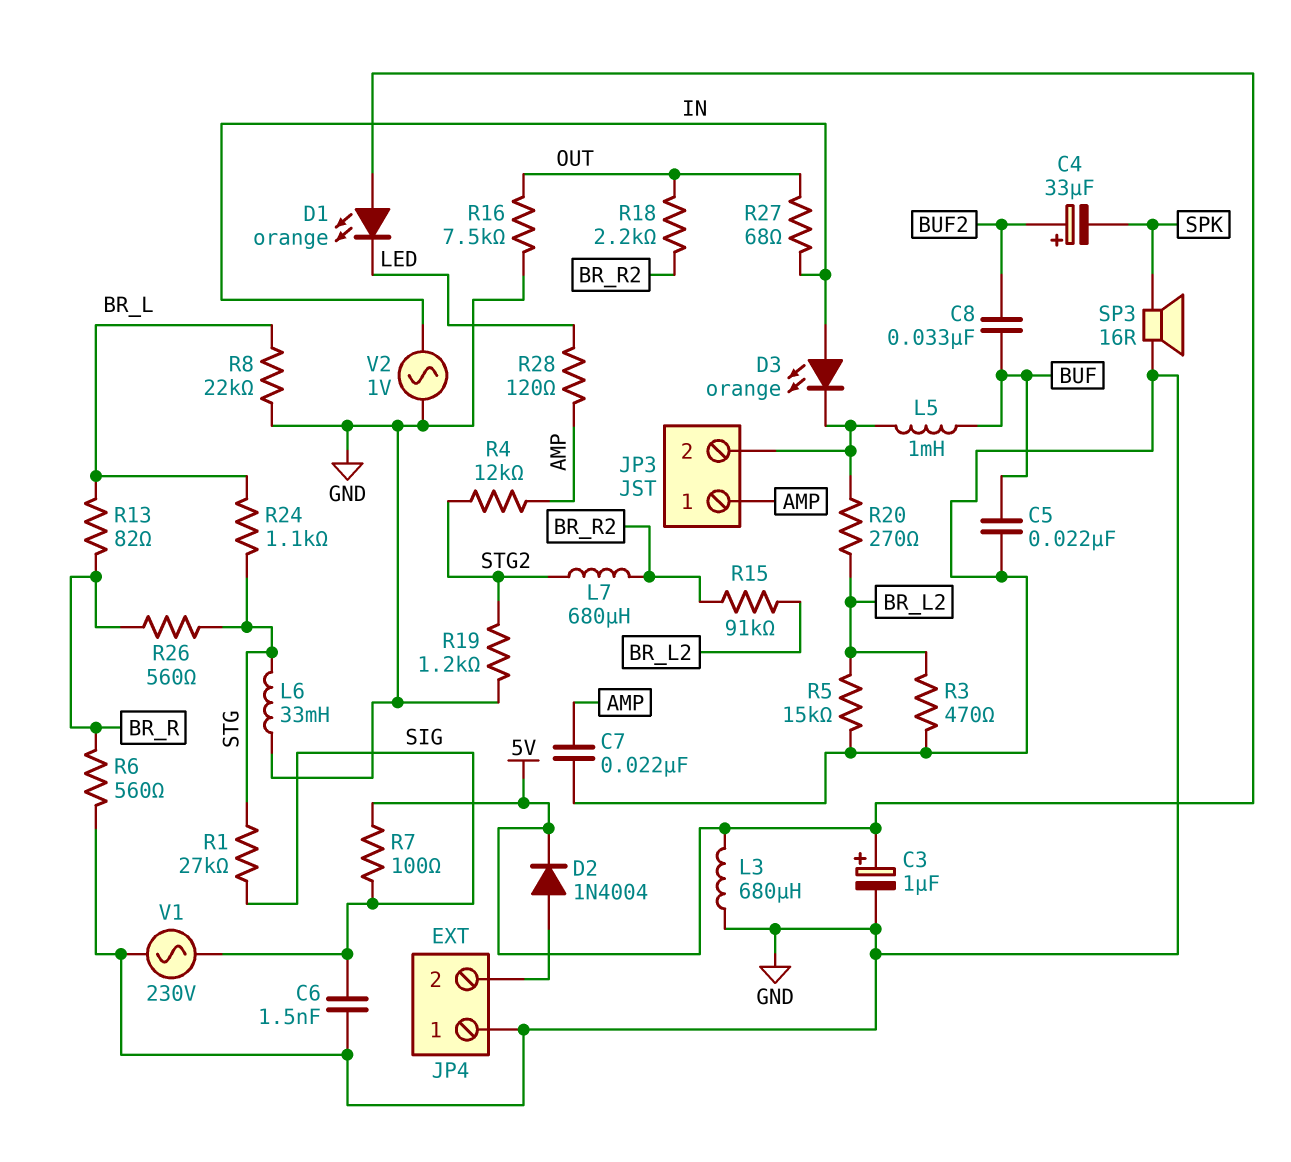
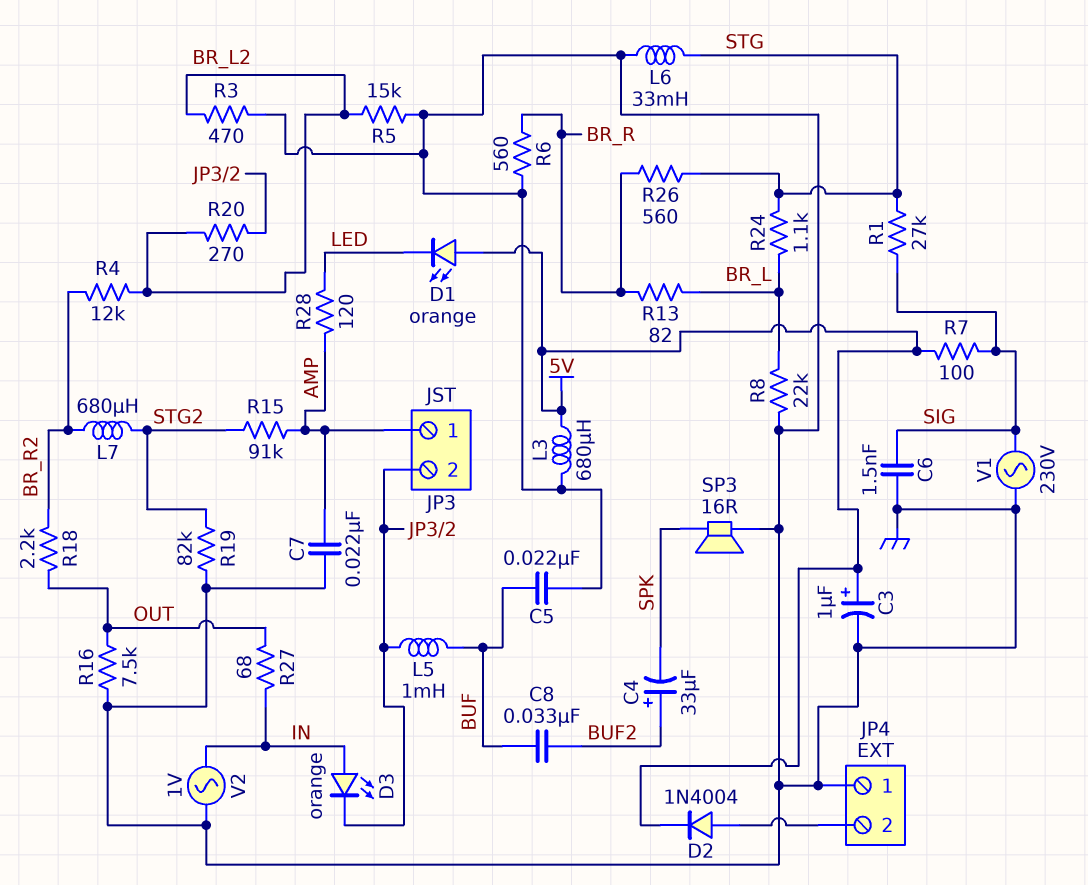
R4: 12k (AMP, STG2) -> 12k (BR_L2, BR_R2)
R15: 91k (BR_L2, BR_R2) -> 91k (AMP, STG2)
R19: 1.2k (GND, STG2) -> 82k (GND, STG2)

